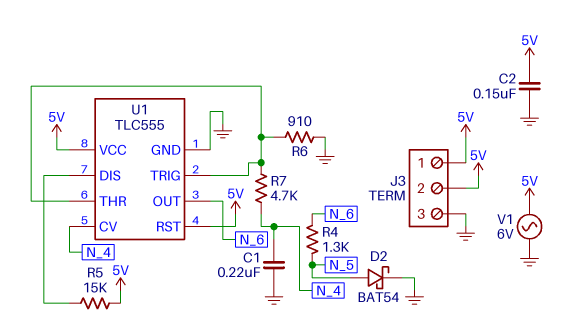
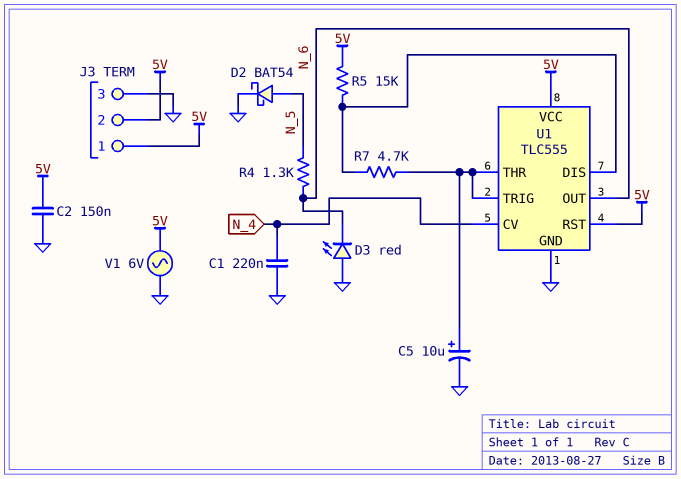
C5: none -> 10uF (plus U1/THR, minus GND)
D3: none -> LED red (A GND, K N_6)
R6: 910 (GND, U1/THR) -> none
R7: 4.7k (N_4, U1/THR) -> 4.7k (U1/DIS, U1/THR)

